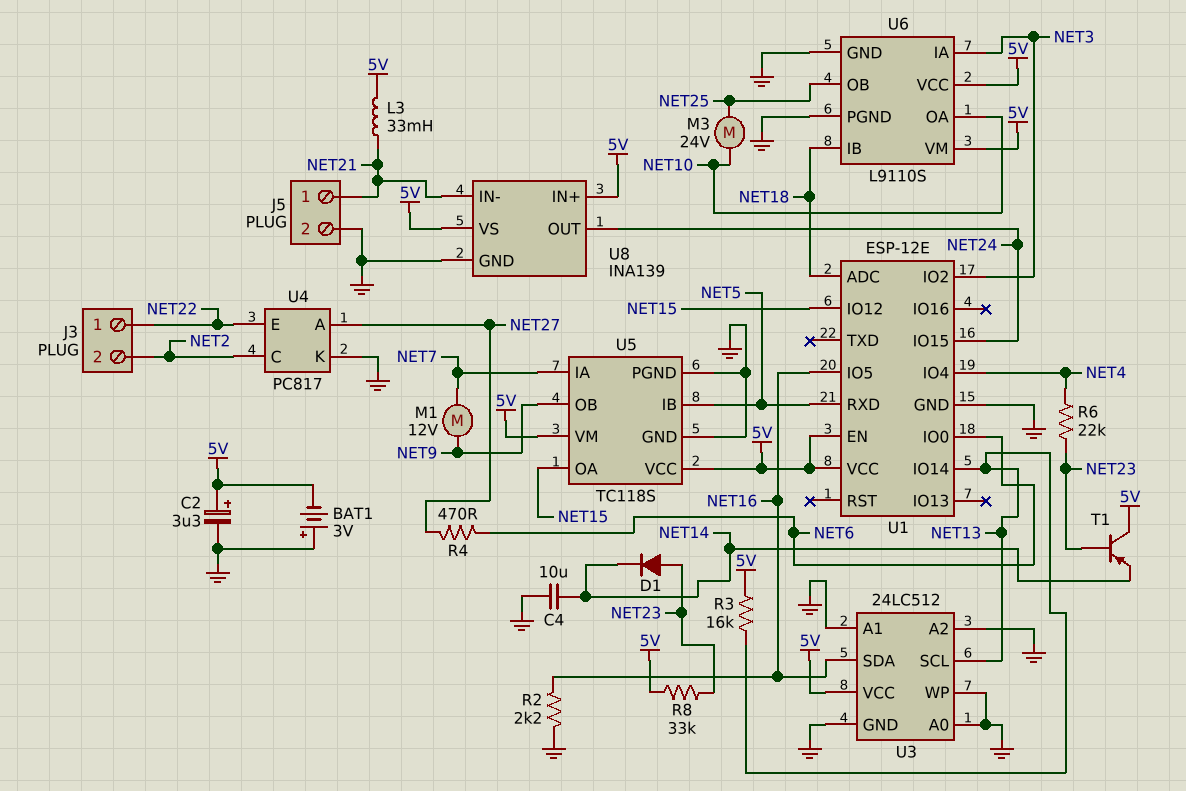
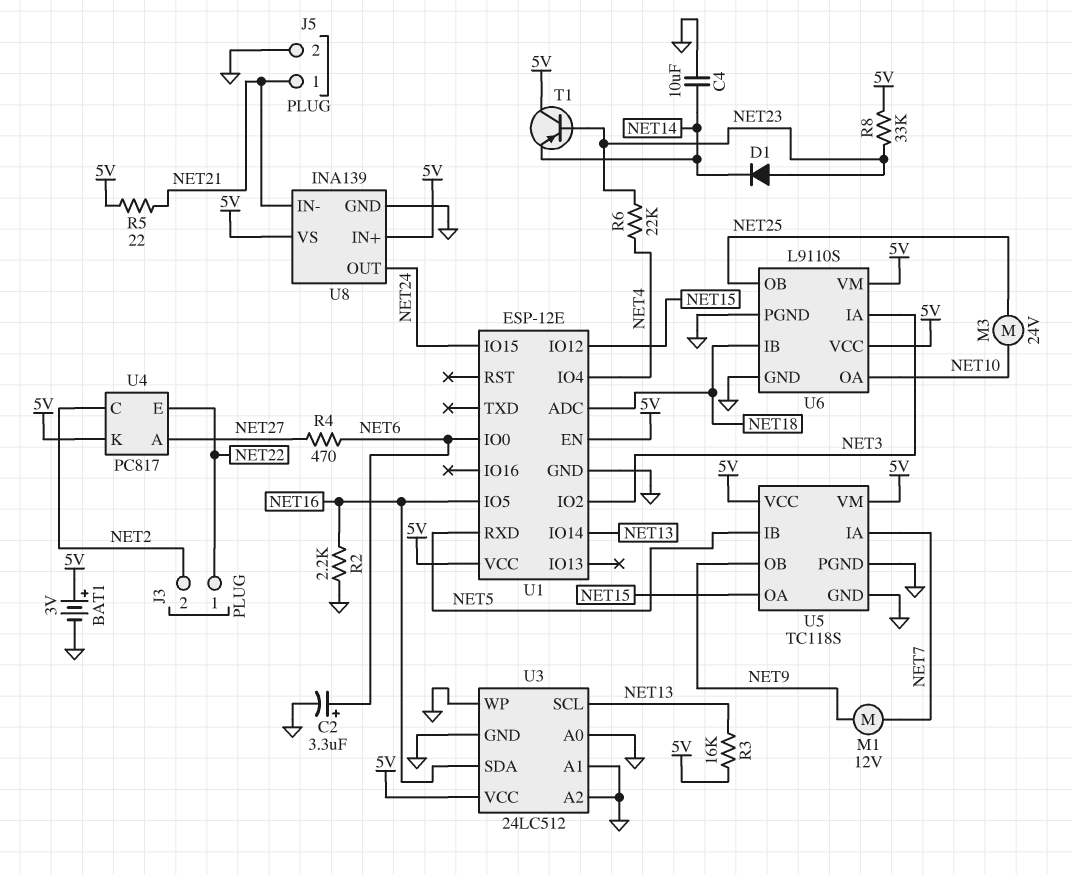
BAT1: 3V (plus GND, minus 5V) -> 3V (plus 5V, minus GND)
C2: 3.3uF (plus 5V, minus GND) -> 3.3uF (plus NET6, minus GND)
L3: 33mH (5V, NET21) -> none
R5: none -> 22 (5V, NET21)
U4 pin K: GND -> 5V

